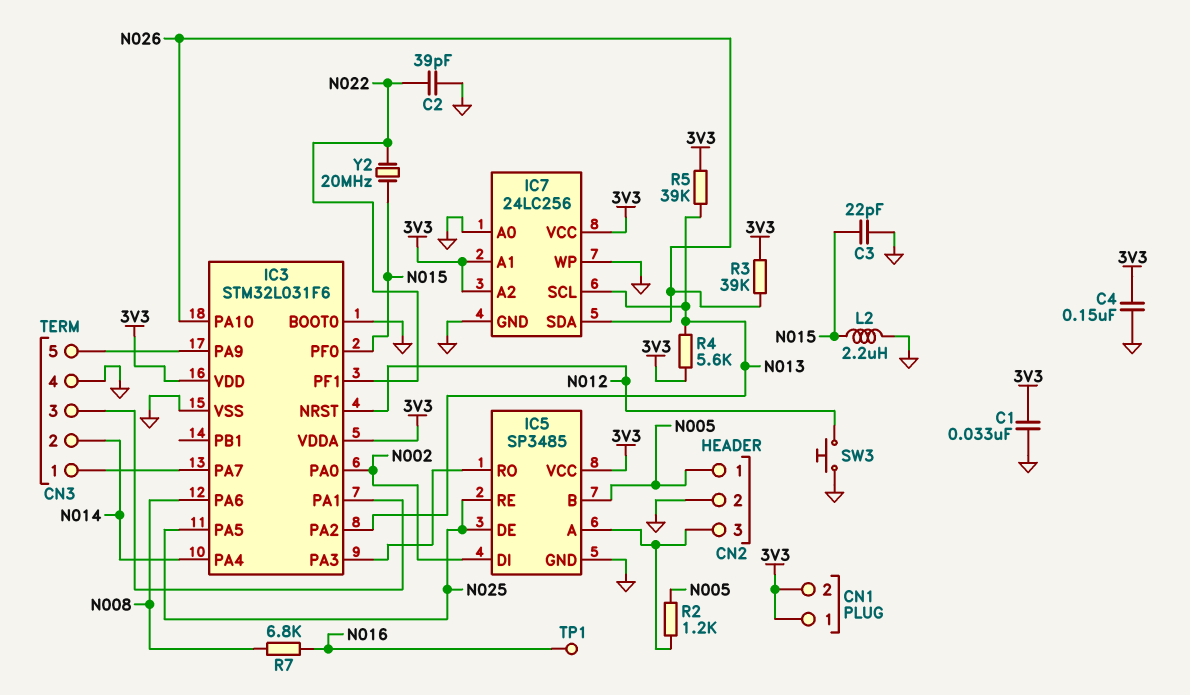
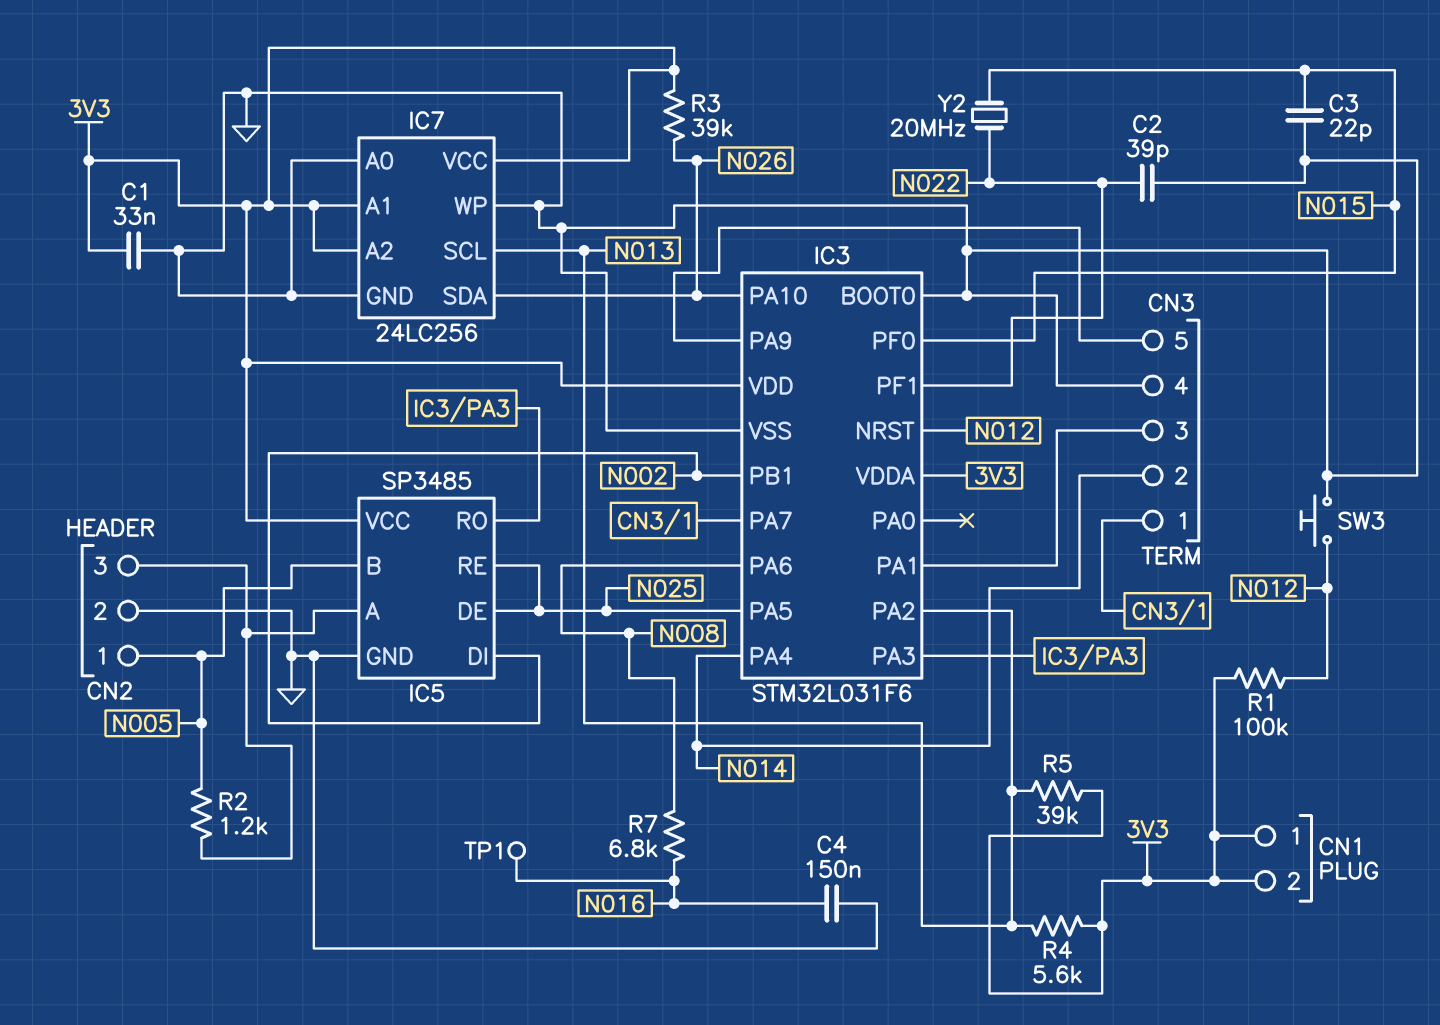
C4: 150nF (3V3, GND) -> 150nF (GND, N016)
IC3 pin PA0: N002 -> none
IC3 pin PB1: none -> N002
L2: 2.2uH (GND, N015) -> none
R1: none -> 100k (3V3, N012)

